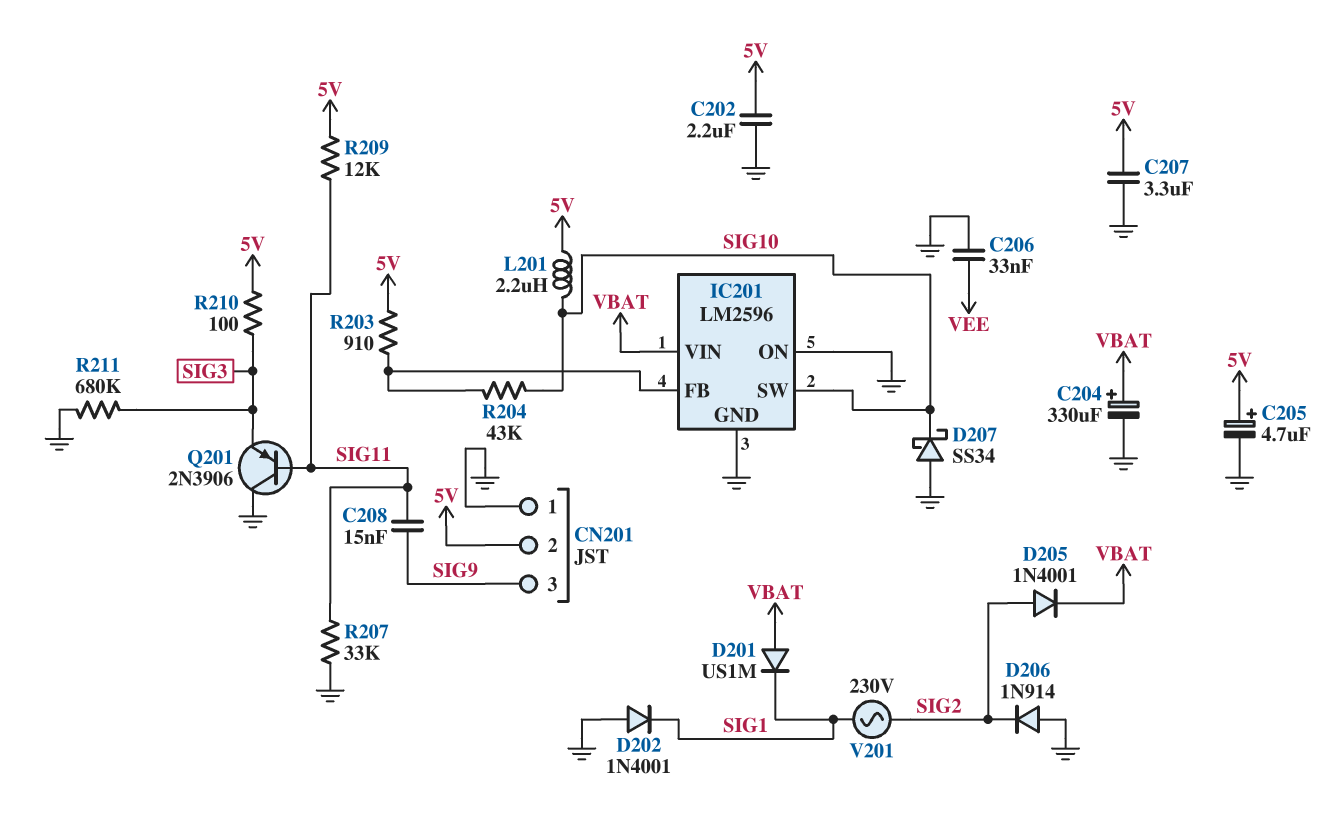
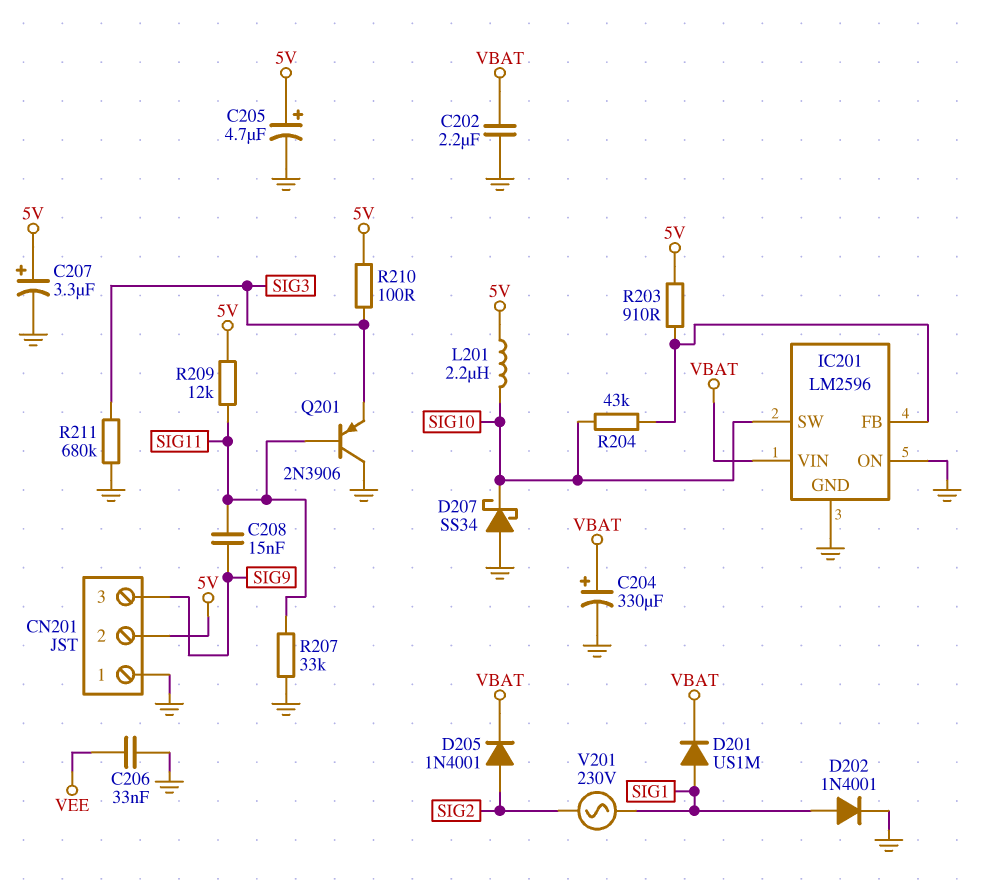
C202: 2.2uF (5V, GND) -> 2.2uF (GND, VBAT)
C207: 3.3uF (5V, GND) -> 3.3uF (plus 5V, minus GND)
D201: diode US1M (A VBAT, K SIG1) -> diode US1M (A SIG1, K VBAT)
D202: diode 1N4001 (A GND, K SIG1) -> diode 1N4001 (A SIG1, K GND)
D206: diode 1N914 (A GND, K SIG2) -> none

